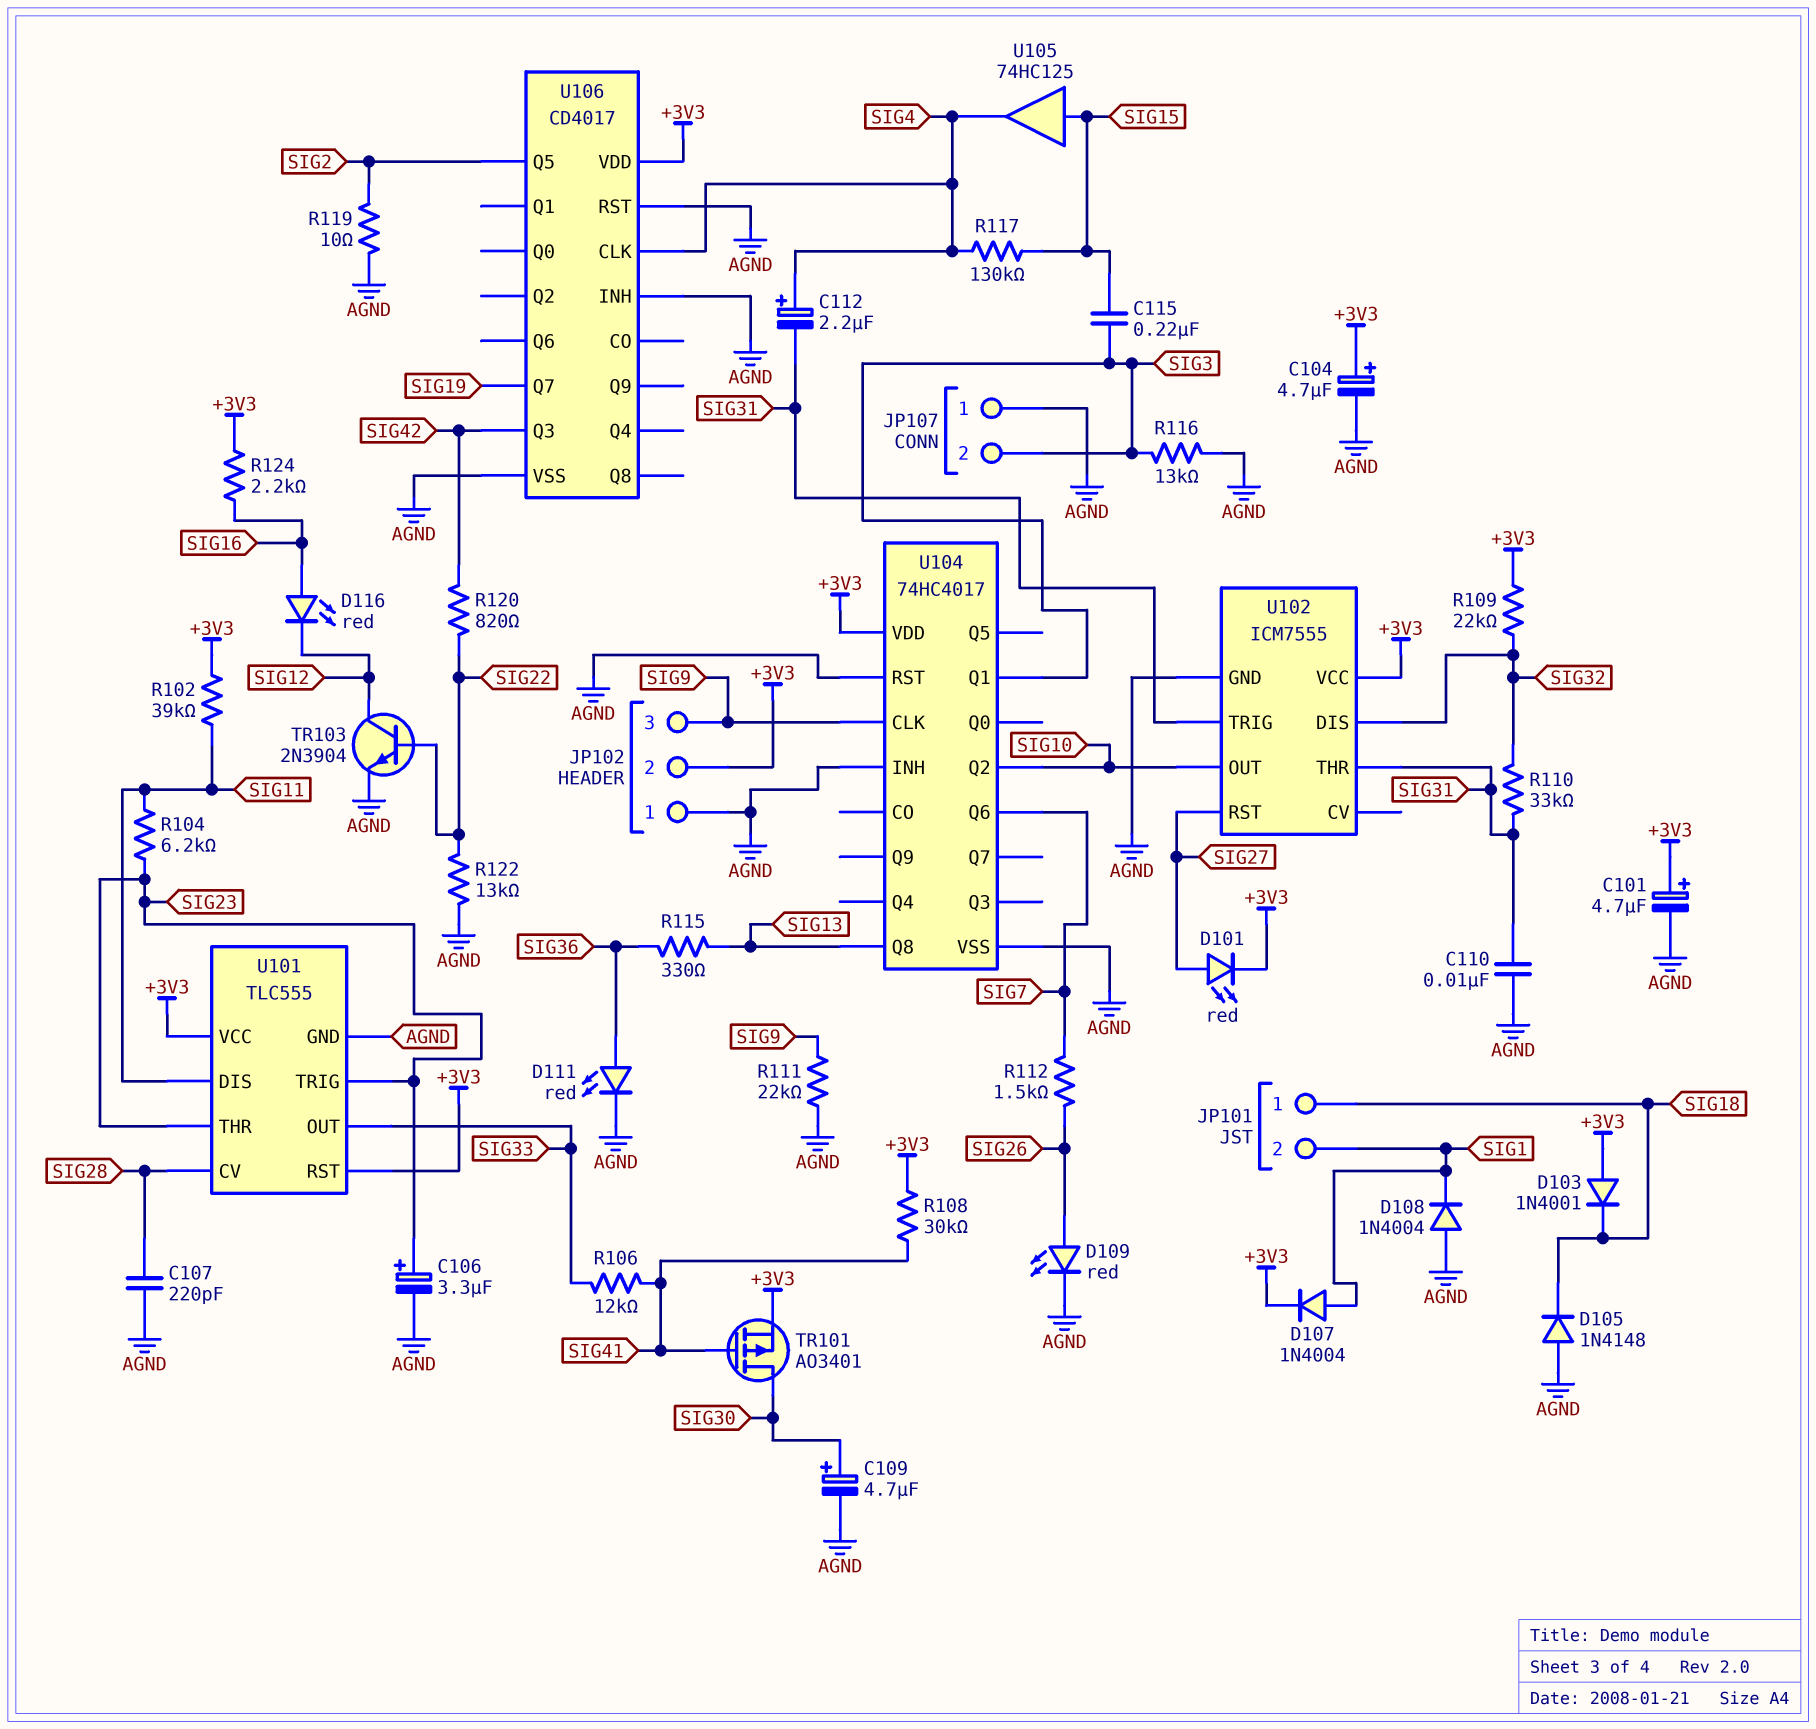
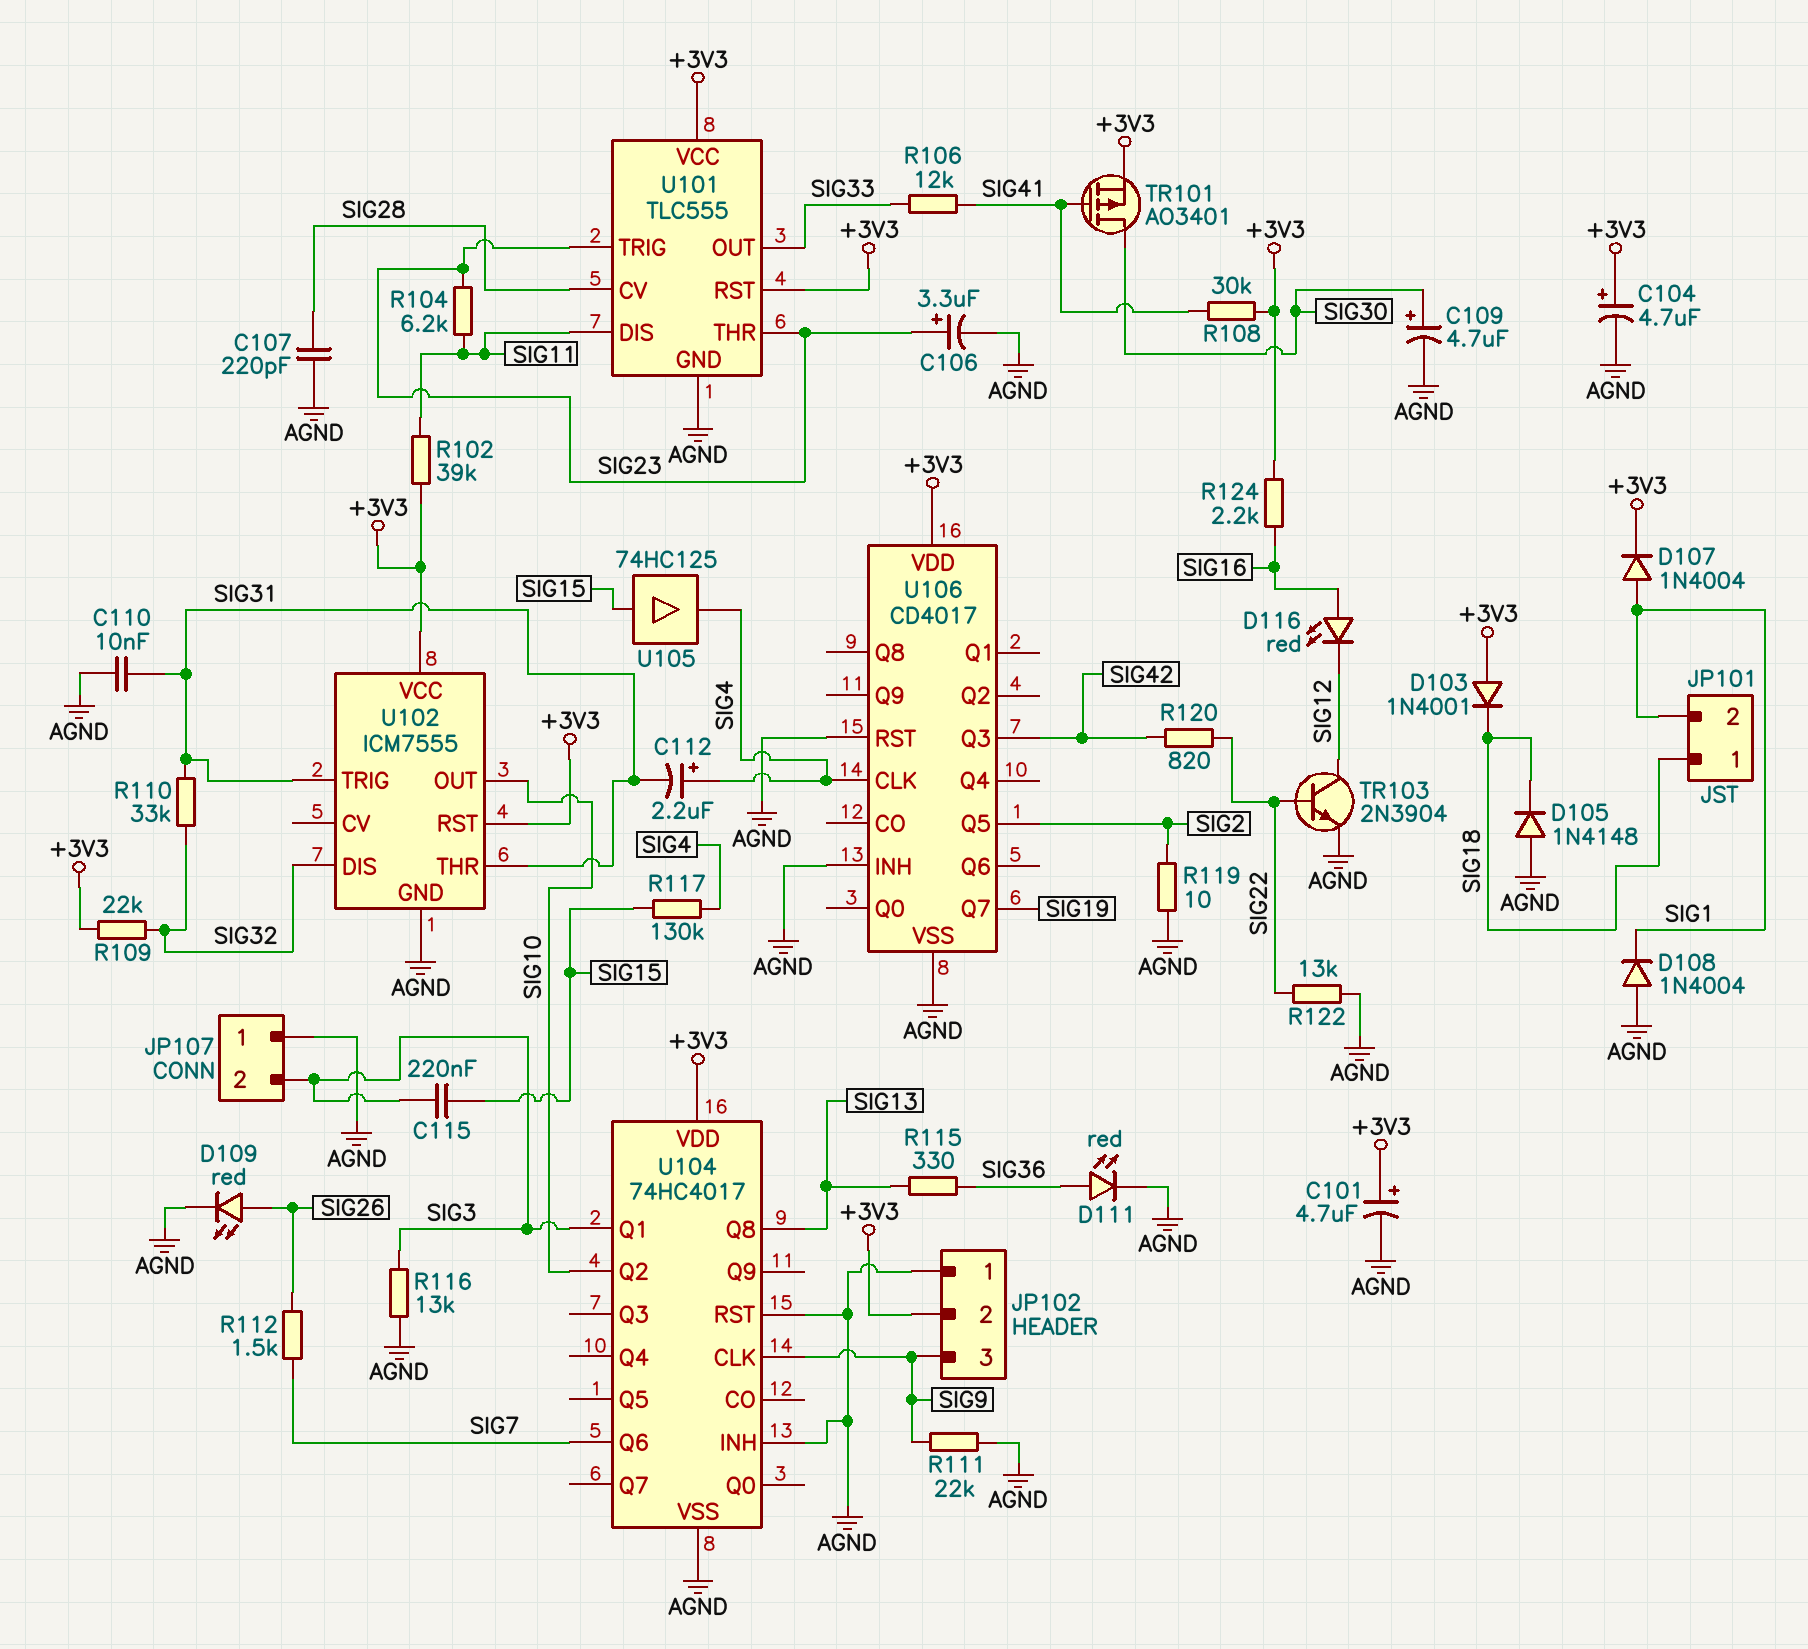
D101: LED red (A SIG27, K +3V3) -> none
U102 pin RST: SIG27 -> +3V3

